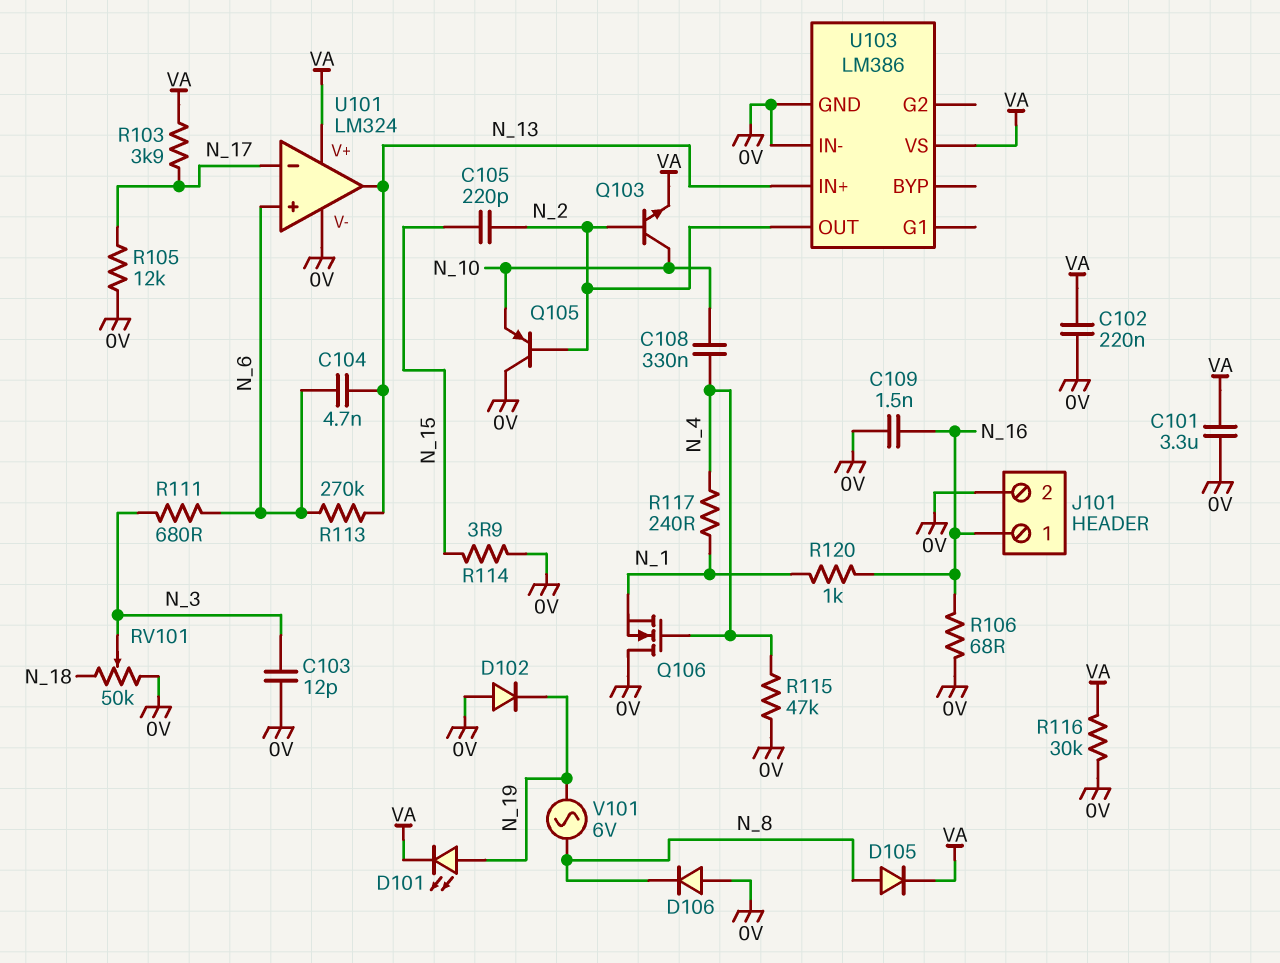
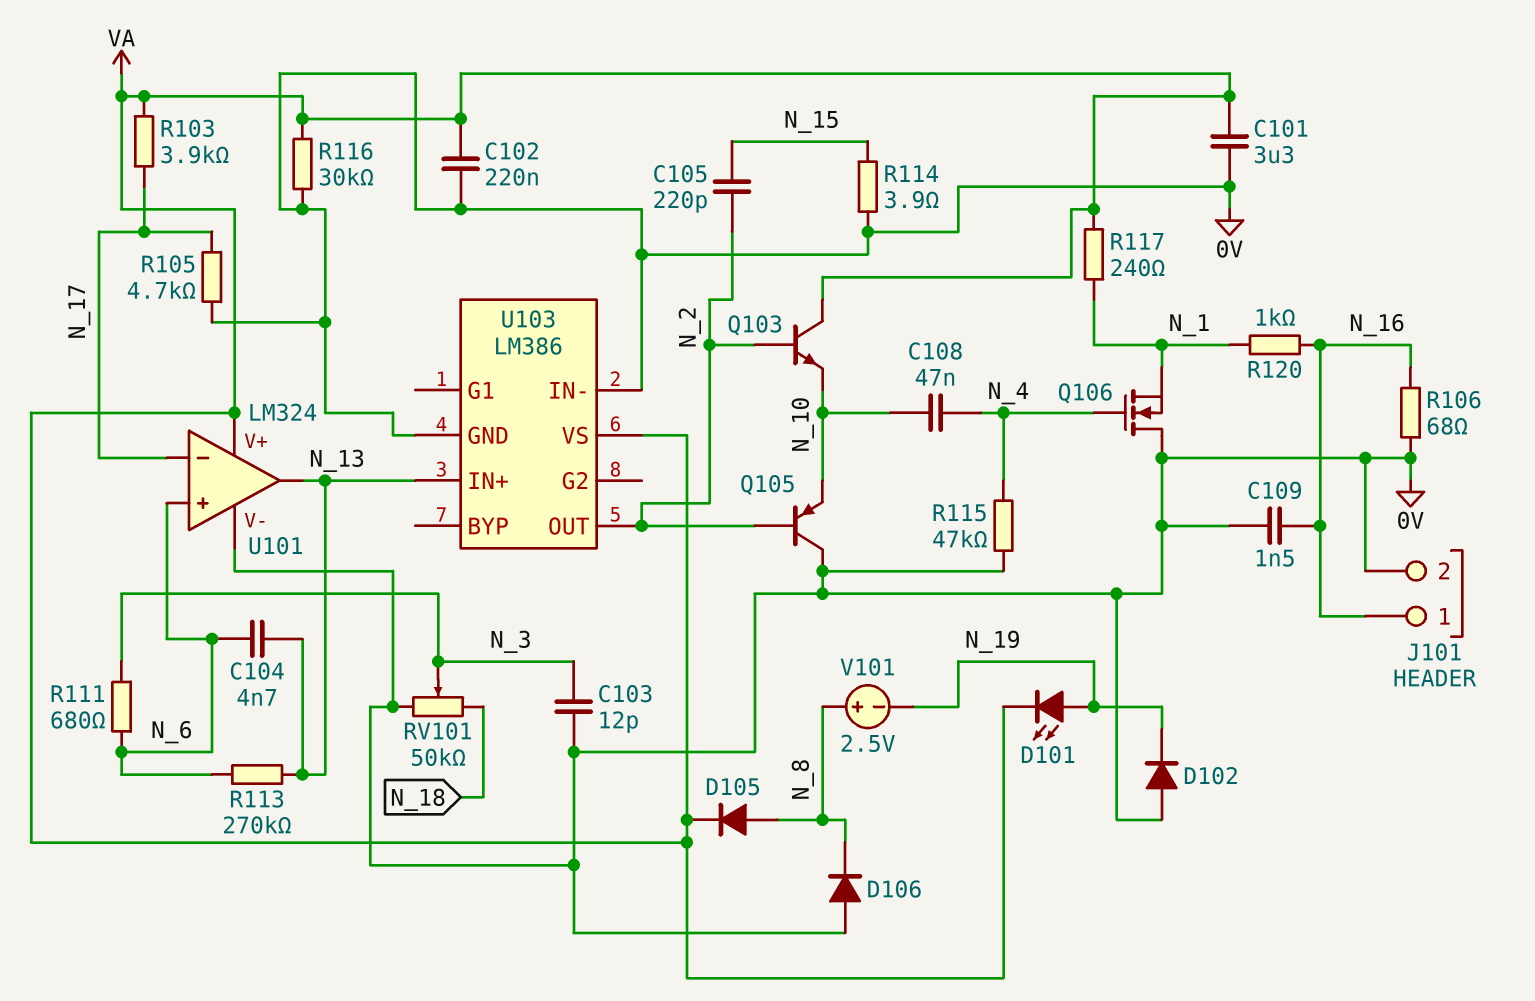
C108: 330nF (N_4, N_10) -> 47nF (N_4, N_10)
Q103: NPN (B N_2, C N_10, E VA) -> NPN (B N_2, C VA, E N_10)
R105: 12k (0V, N_17) -> 4.7k (0V, N_17)
R117: 240 (N_1, N_4) -> 240 (N_1, VA)
V101: AC 6V (N_8, N_19) -> 2.5V (plus N_8, minus N_19)

